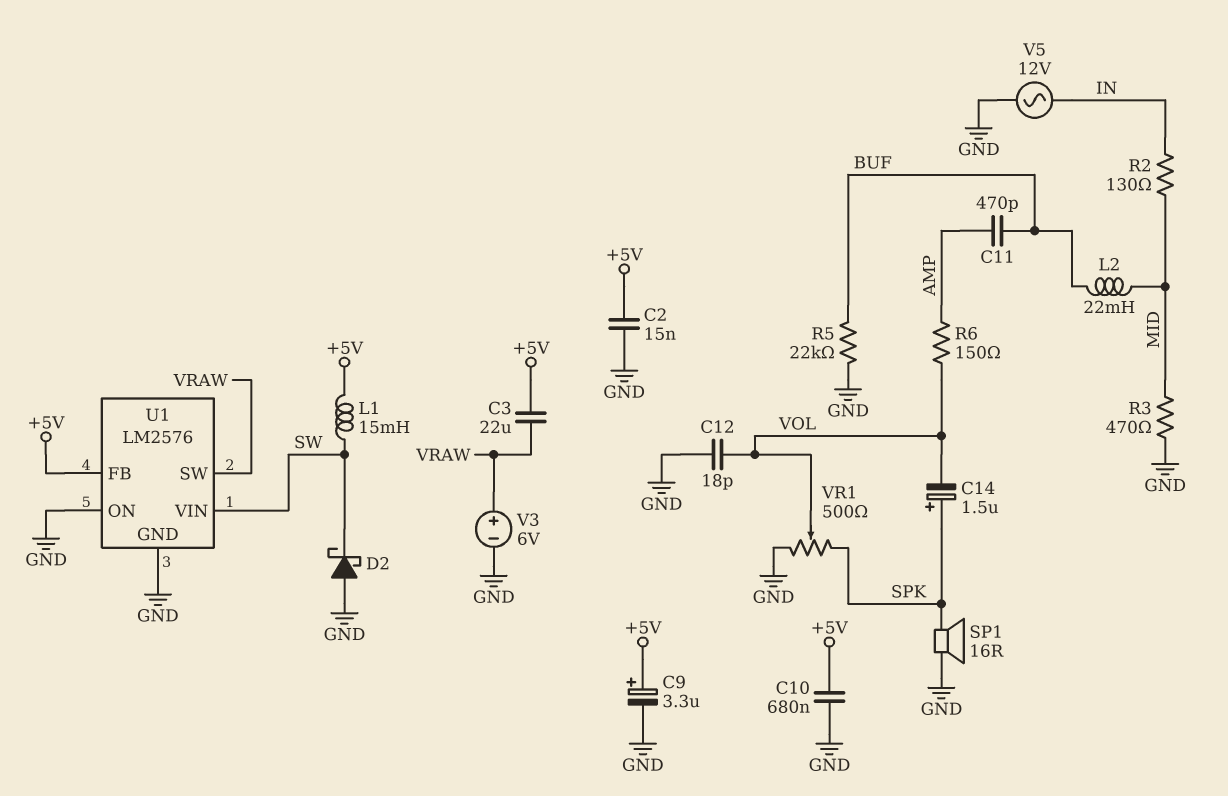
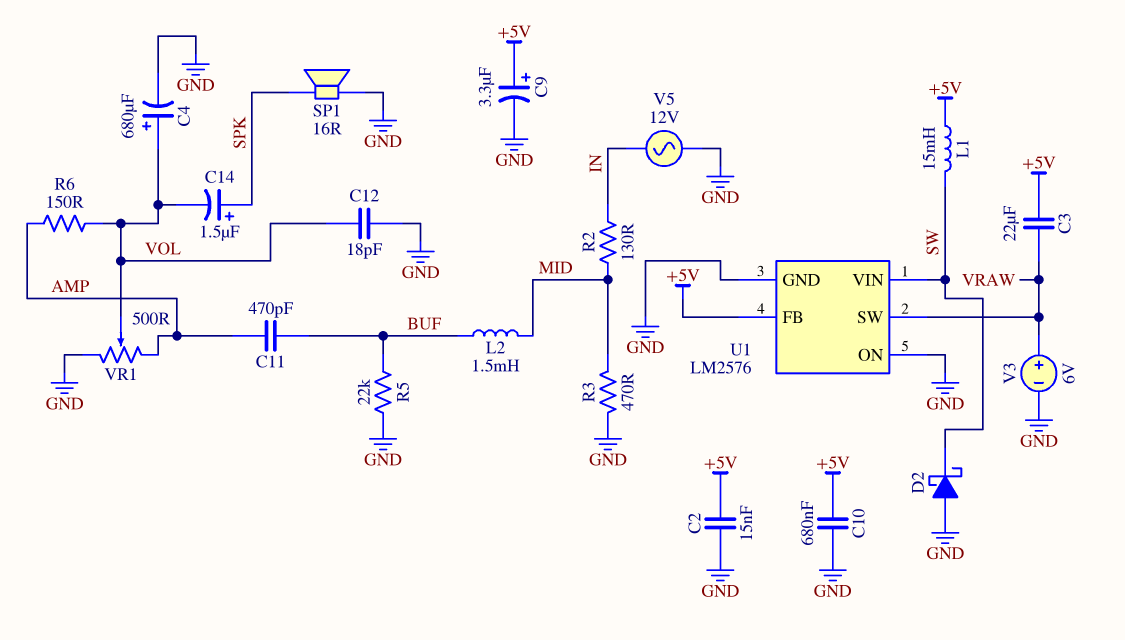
C4: none -> 680uF (plus VOL, minus GND)
L2: 22mH (BUF, MID) -> 1.5mH (BUF, MID)
VR1: 500 (GND, SPK, wiper VOL) -> 500 (AMP, GND, wiper VOL)

